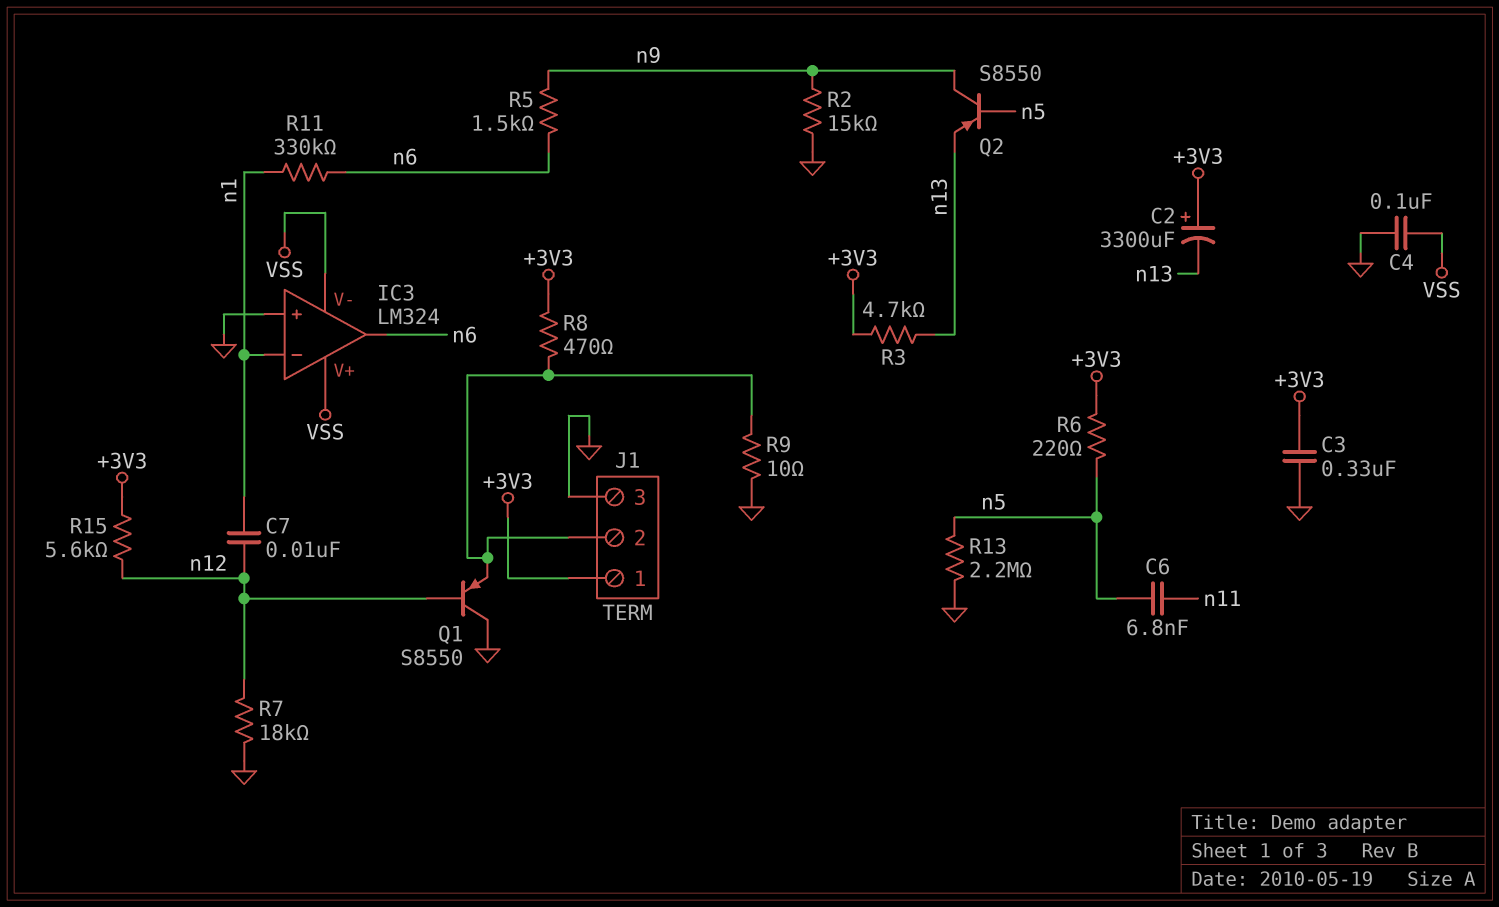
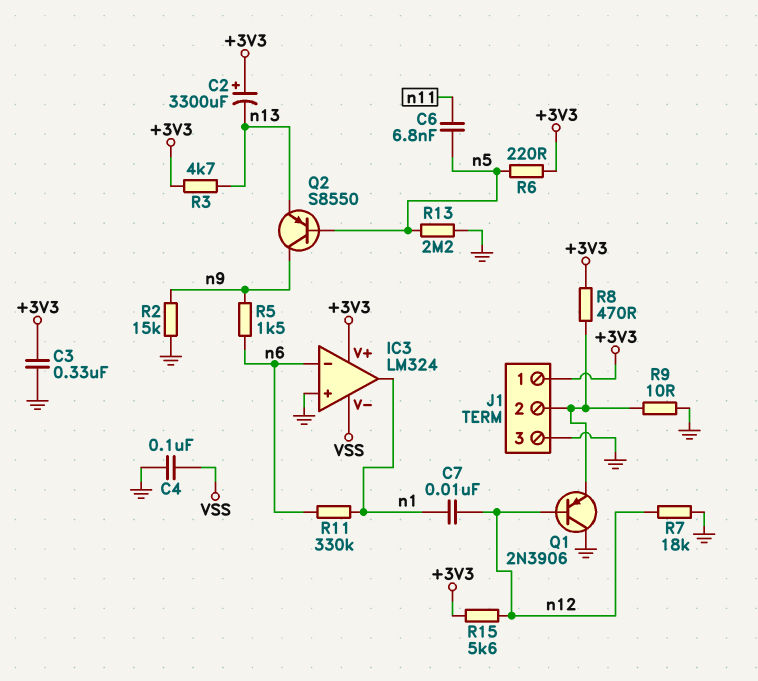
IC3 pin V+: VSS -> +3V3
IC3 pin in-: n1 -> n6
IC3 pin out: n6 -> n1
Q1: PNP S8550 (B n12, C GND, E J1/2) -> PNP 2N3906 (B n12, C GND, E J1/2)

